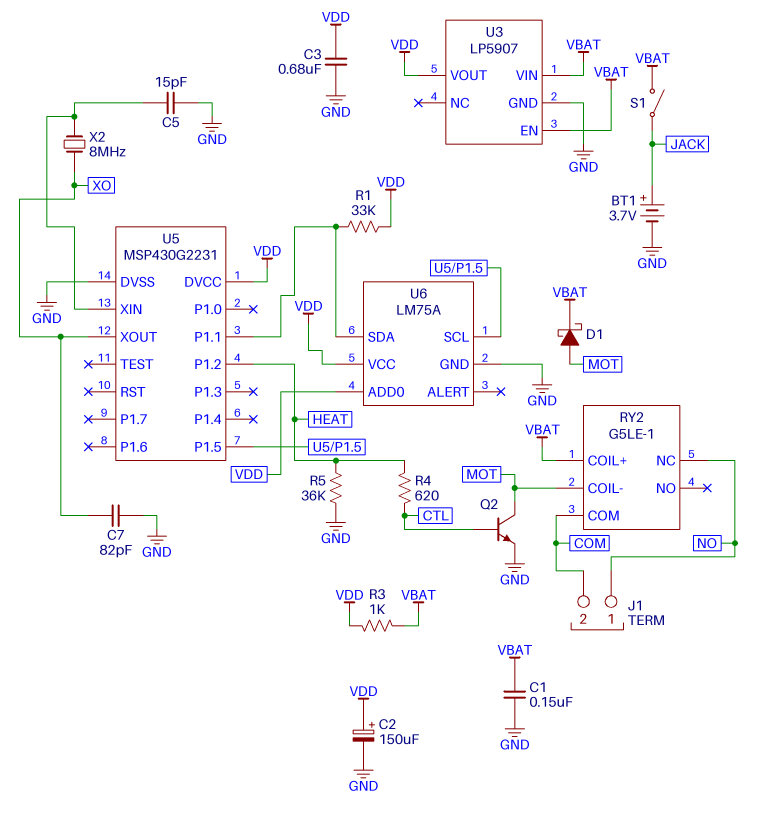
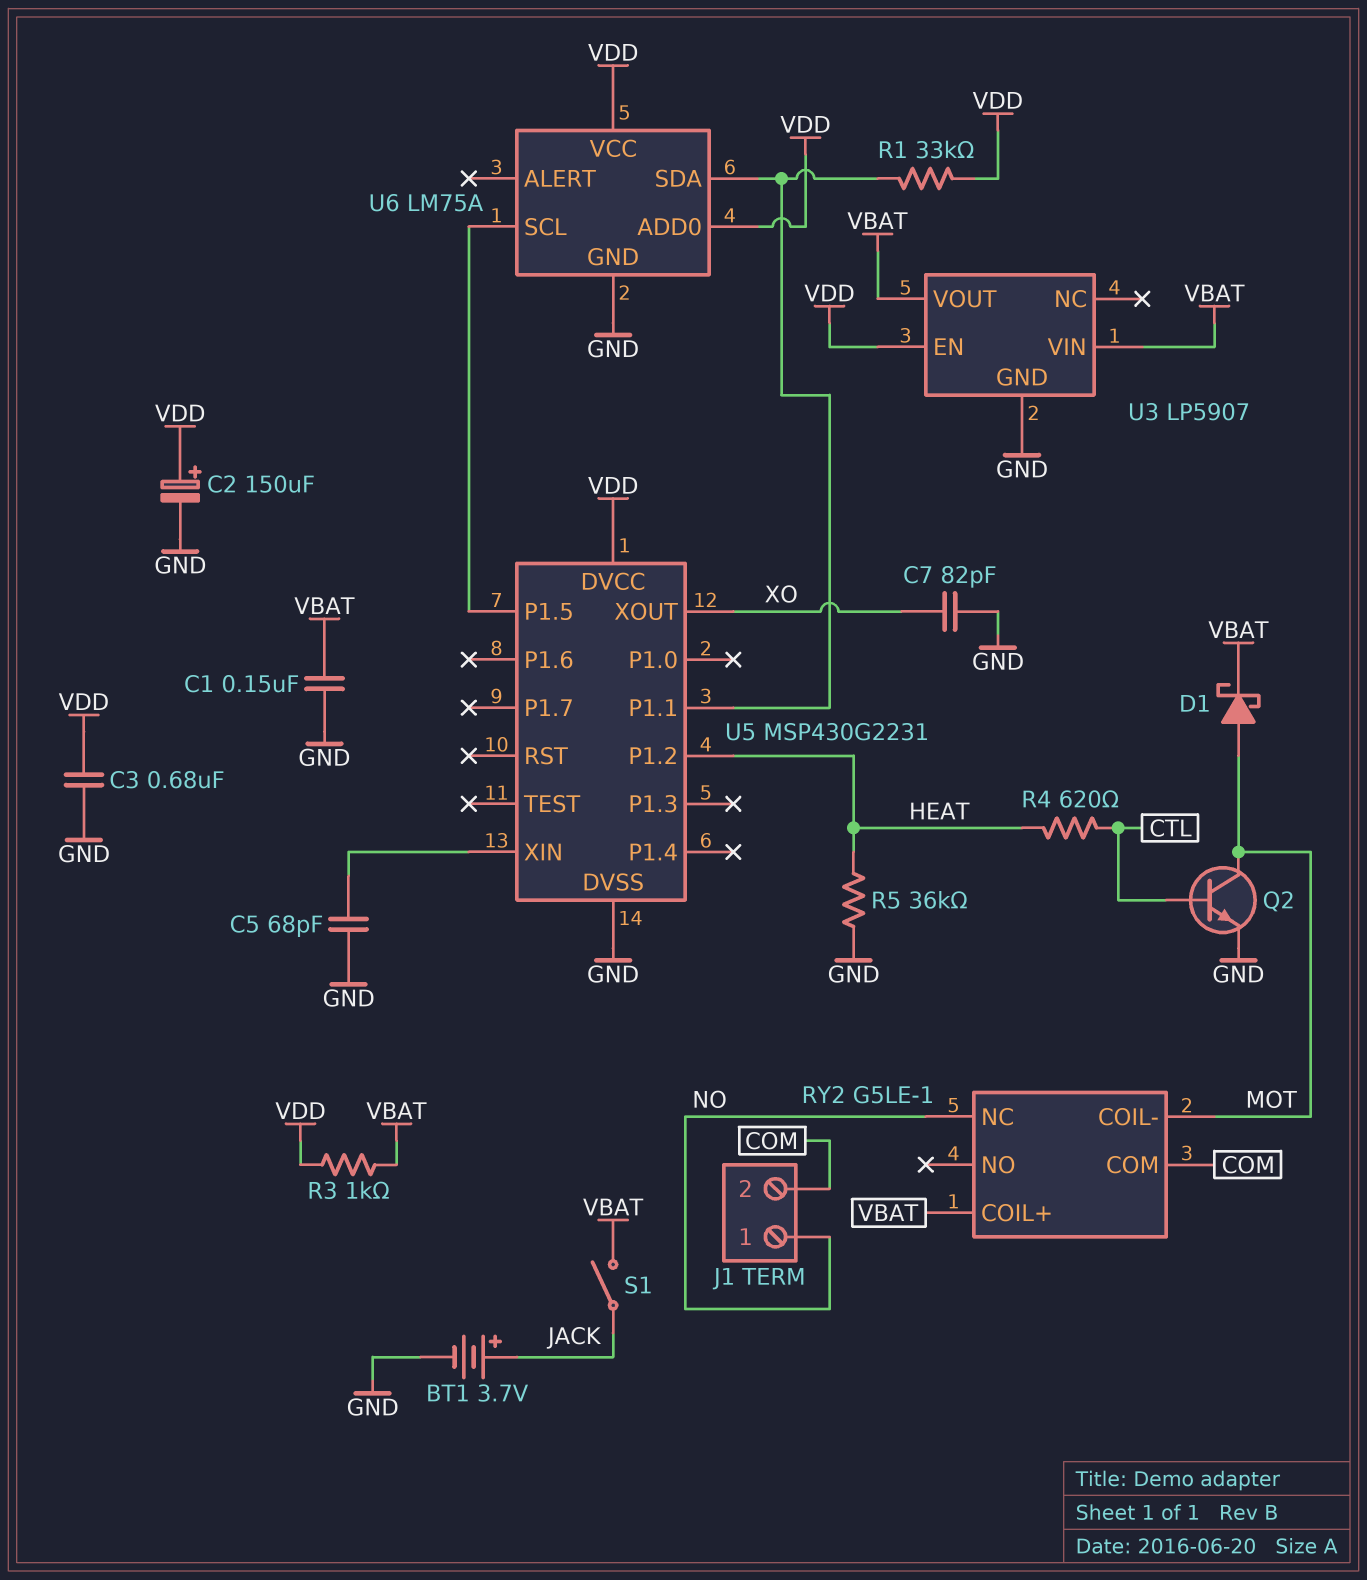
C5: 15pF (GND, U5/XIN) -> 68pF (GND, U5/XIN)
U3 pin EN: VBAT -> VDD
U3 pin VOUT: VDD -> VBAT
X2: 8MHz (U5/XIN, XO) -> none

